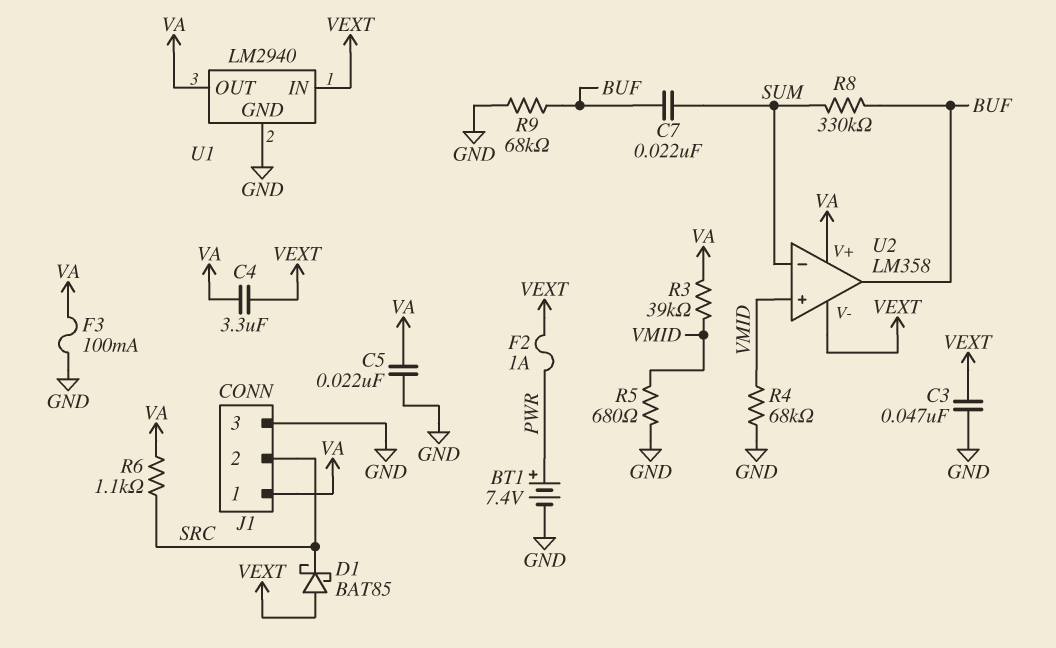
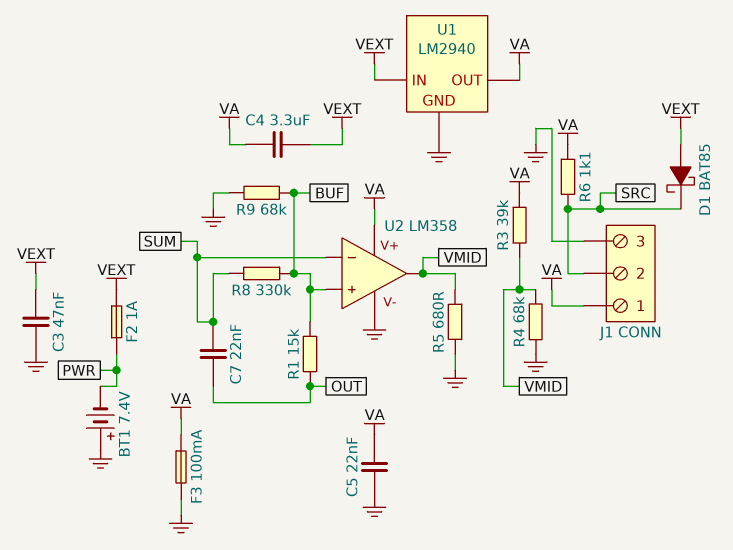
BT1: 7.4V (plus PWR, minus GND) -> 7.4V (plus GND, minus PWR)
C7: 22nF (BUF, SUM) -> 22nF (OUT, SUM)
R1: none -> 15k (BUF, OUT)
U2 pin V-: VEXT -> GND
U2 pin in+: VMID -> BUF
U2 pin out: BUF -> VMID

